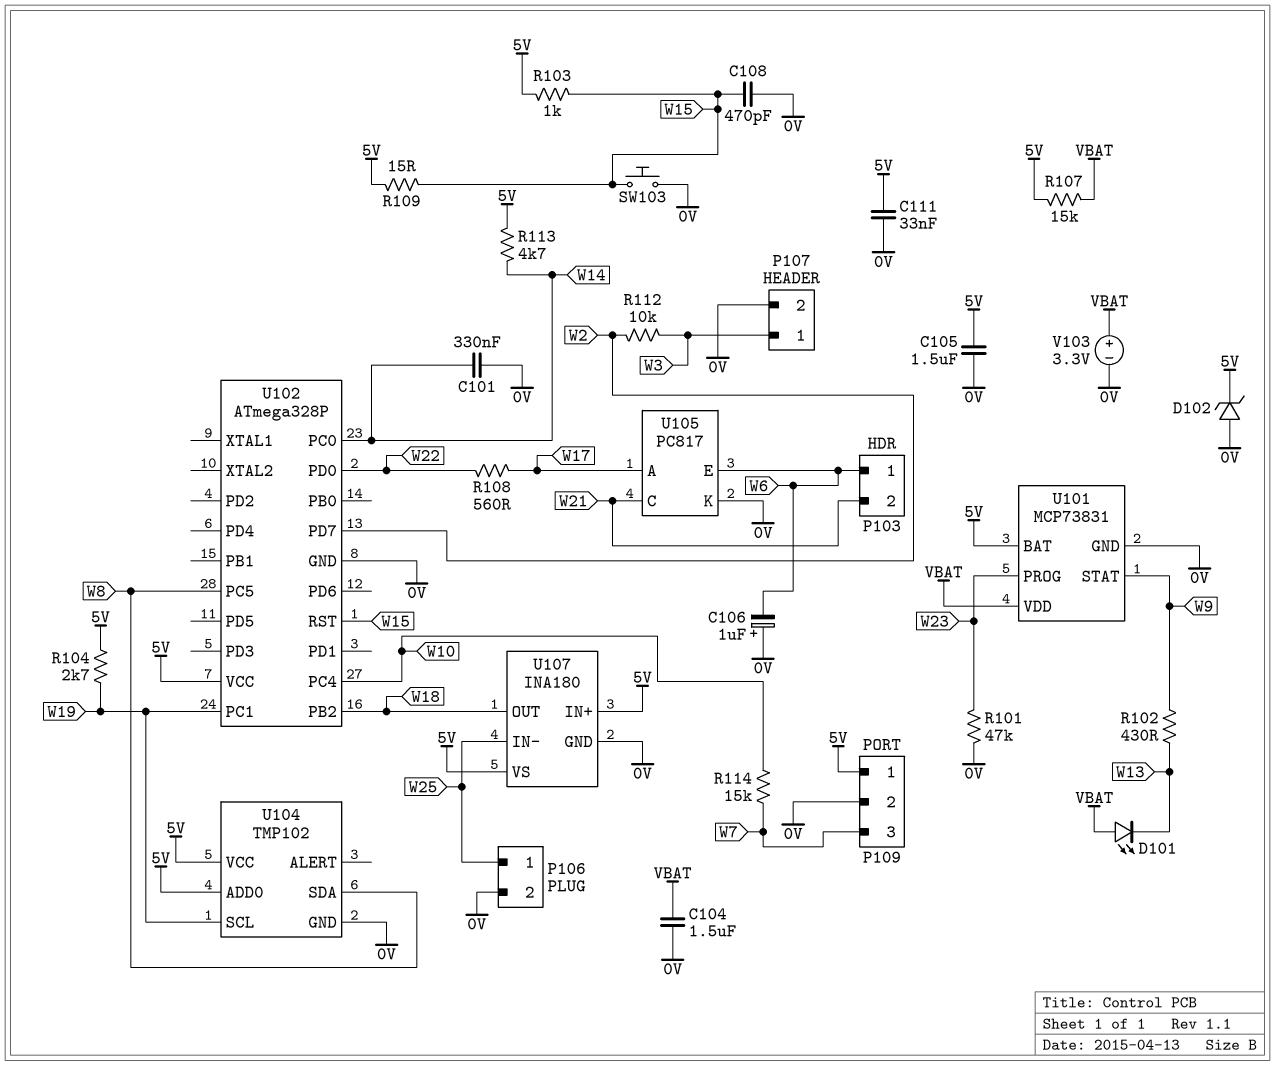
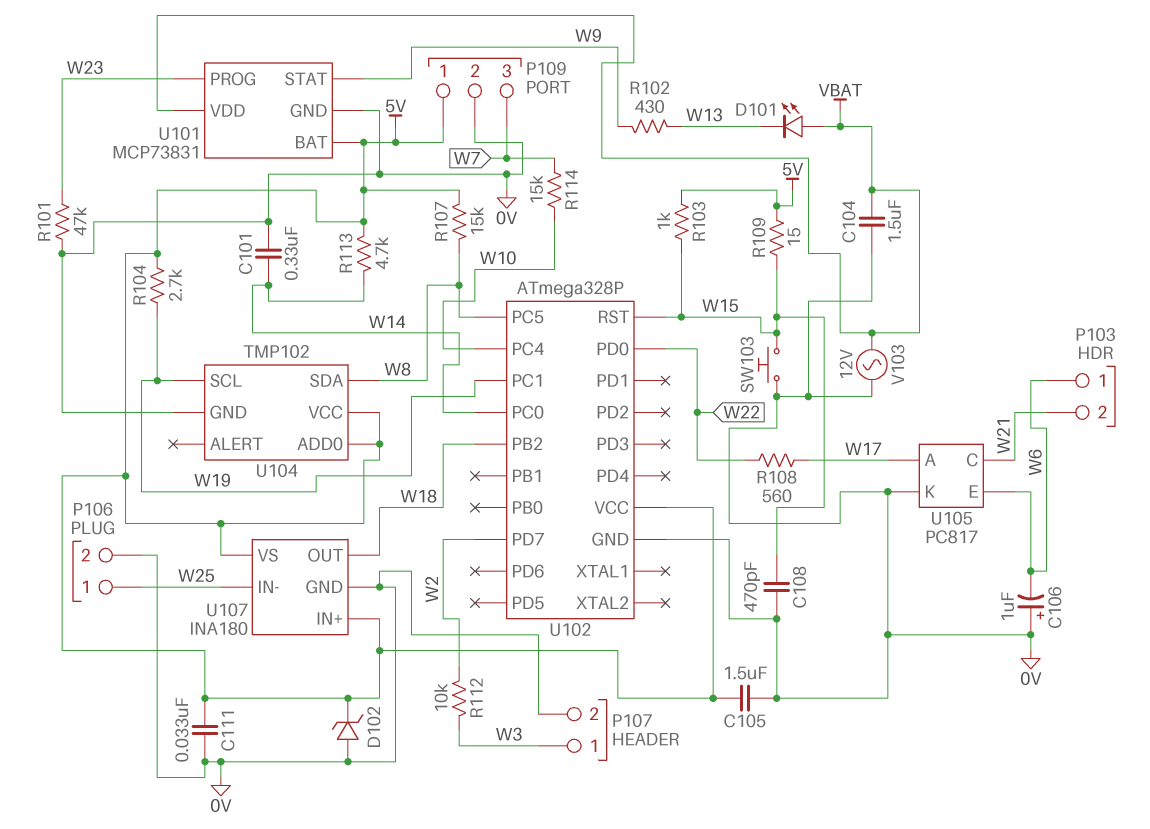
R107: 15k (5V, VBAT) -> 15k (5V, W8)
V103: 3.3V (plus VBAT, minus 0V) -> AC 12V (0V, VBAT)

